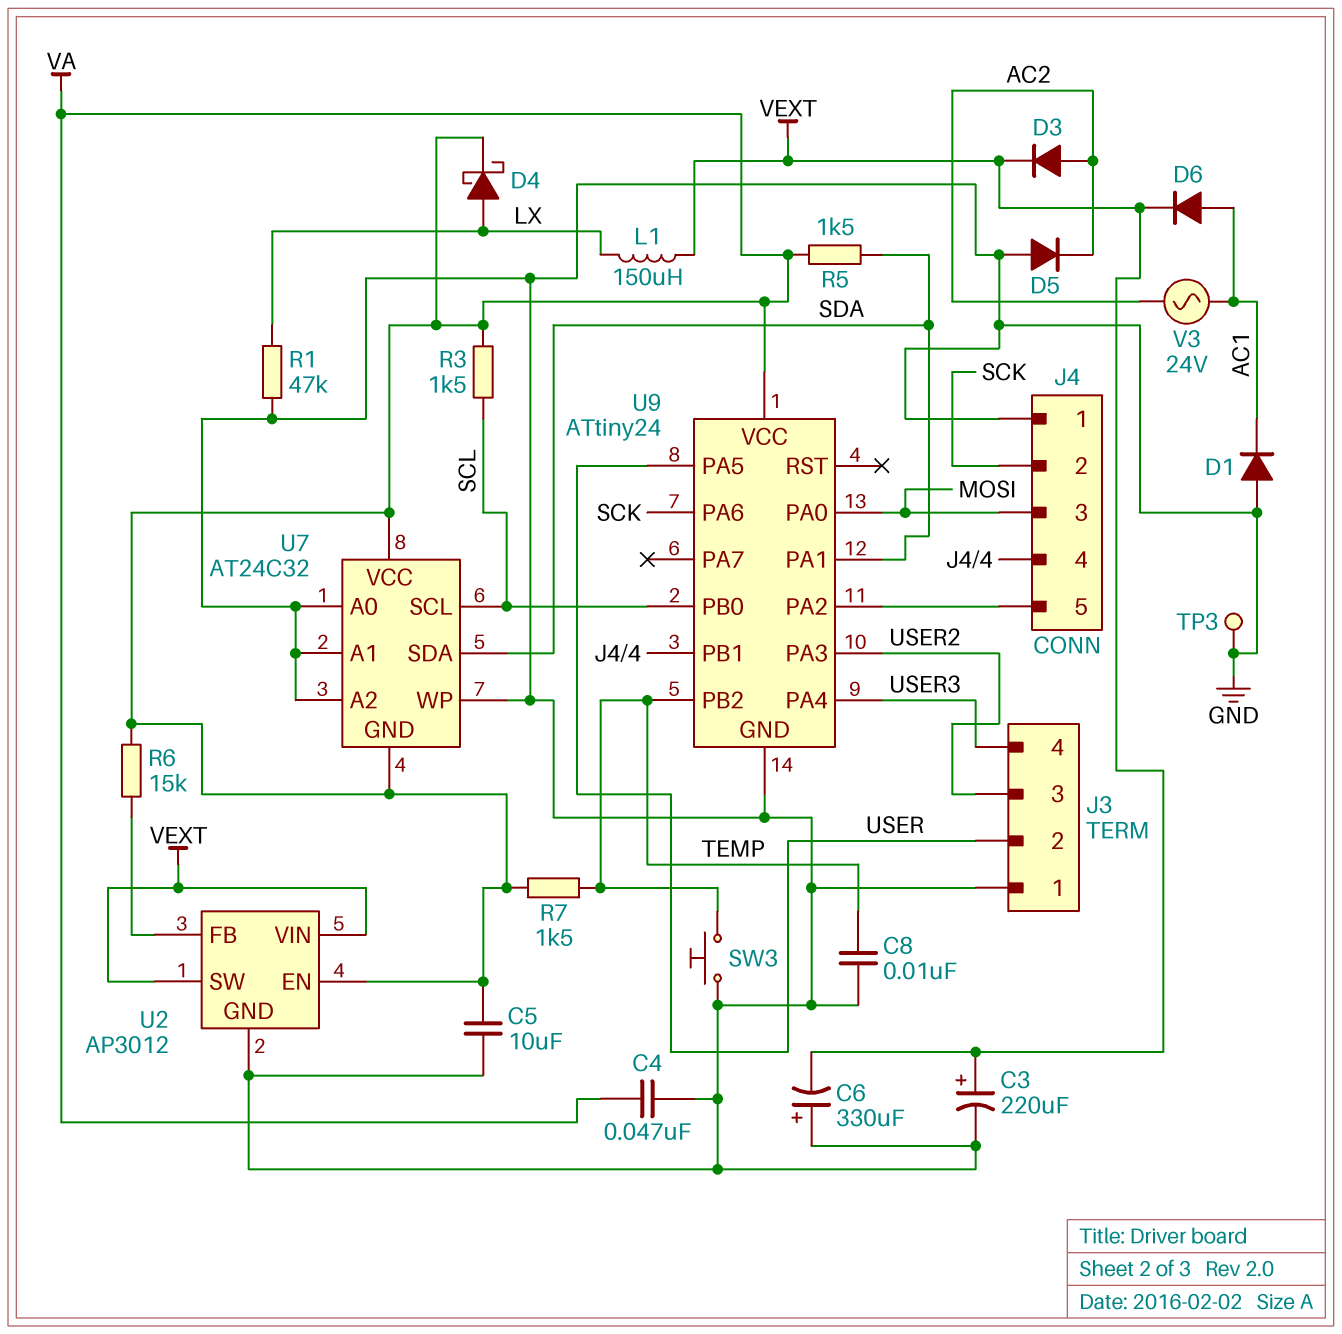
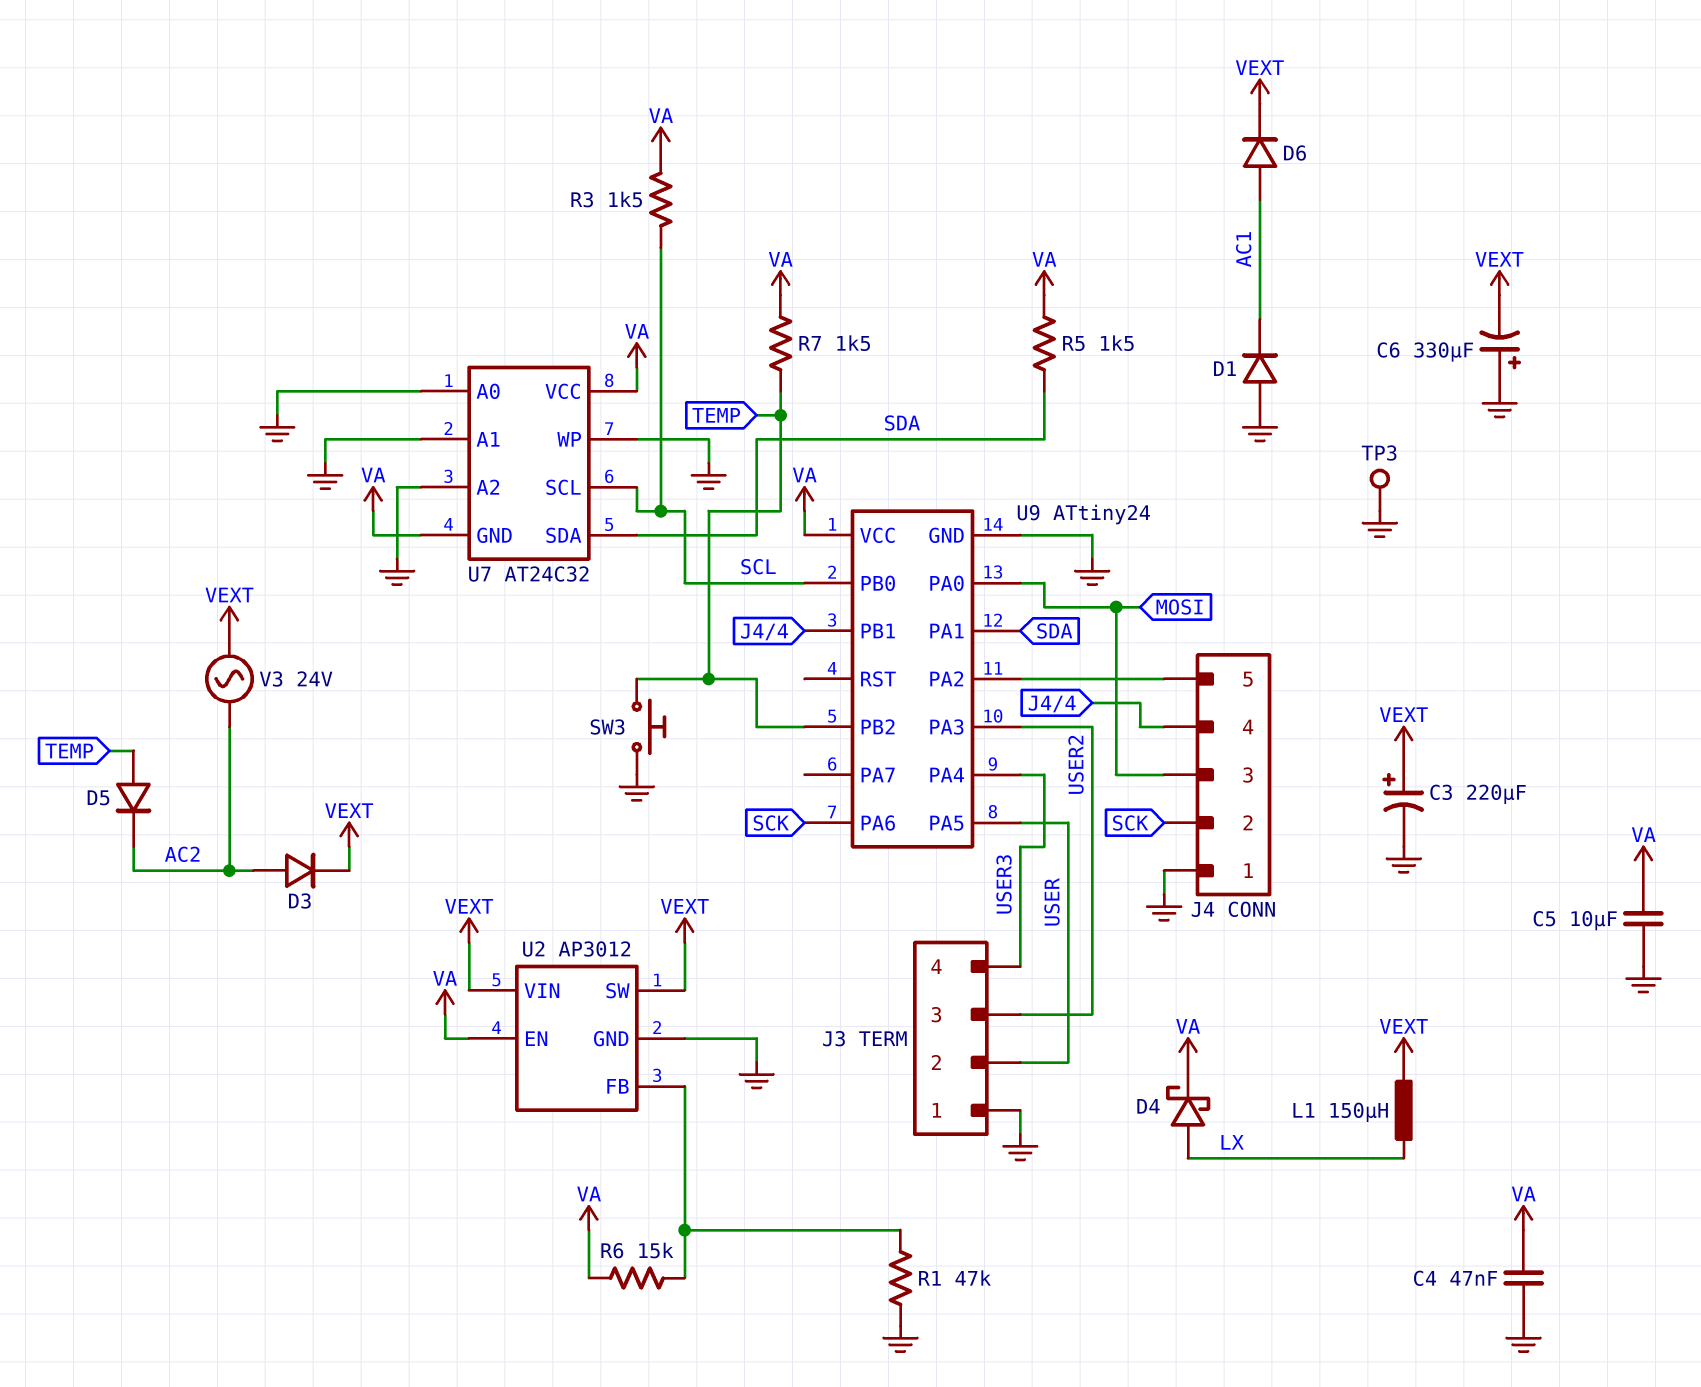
C8: 10nF (GND, TEMP) -> none
D5: diode (A GND, K AC2) -> diode (A TEMP, K AC2)
R1: 47k (GND, LX) -> 47k (GND, U2/FB)
V3: AC 24V (AC1, AC2) -> AC 24V (AC2, VEXT)

